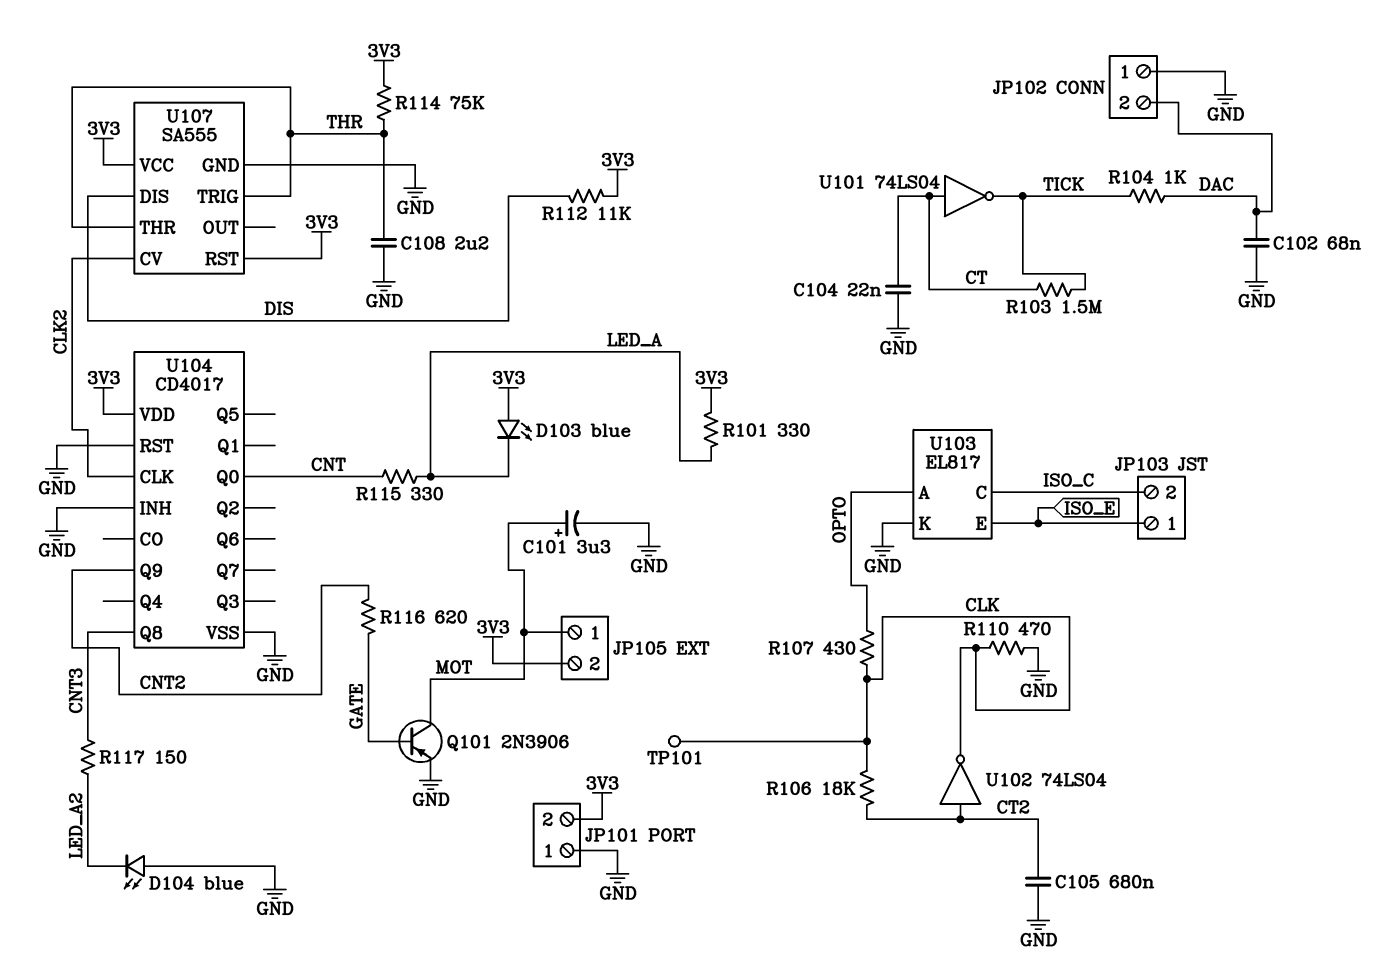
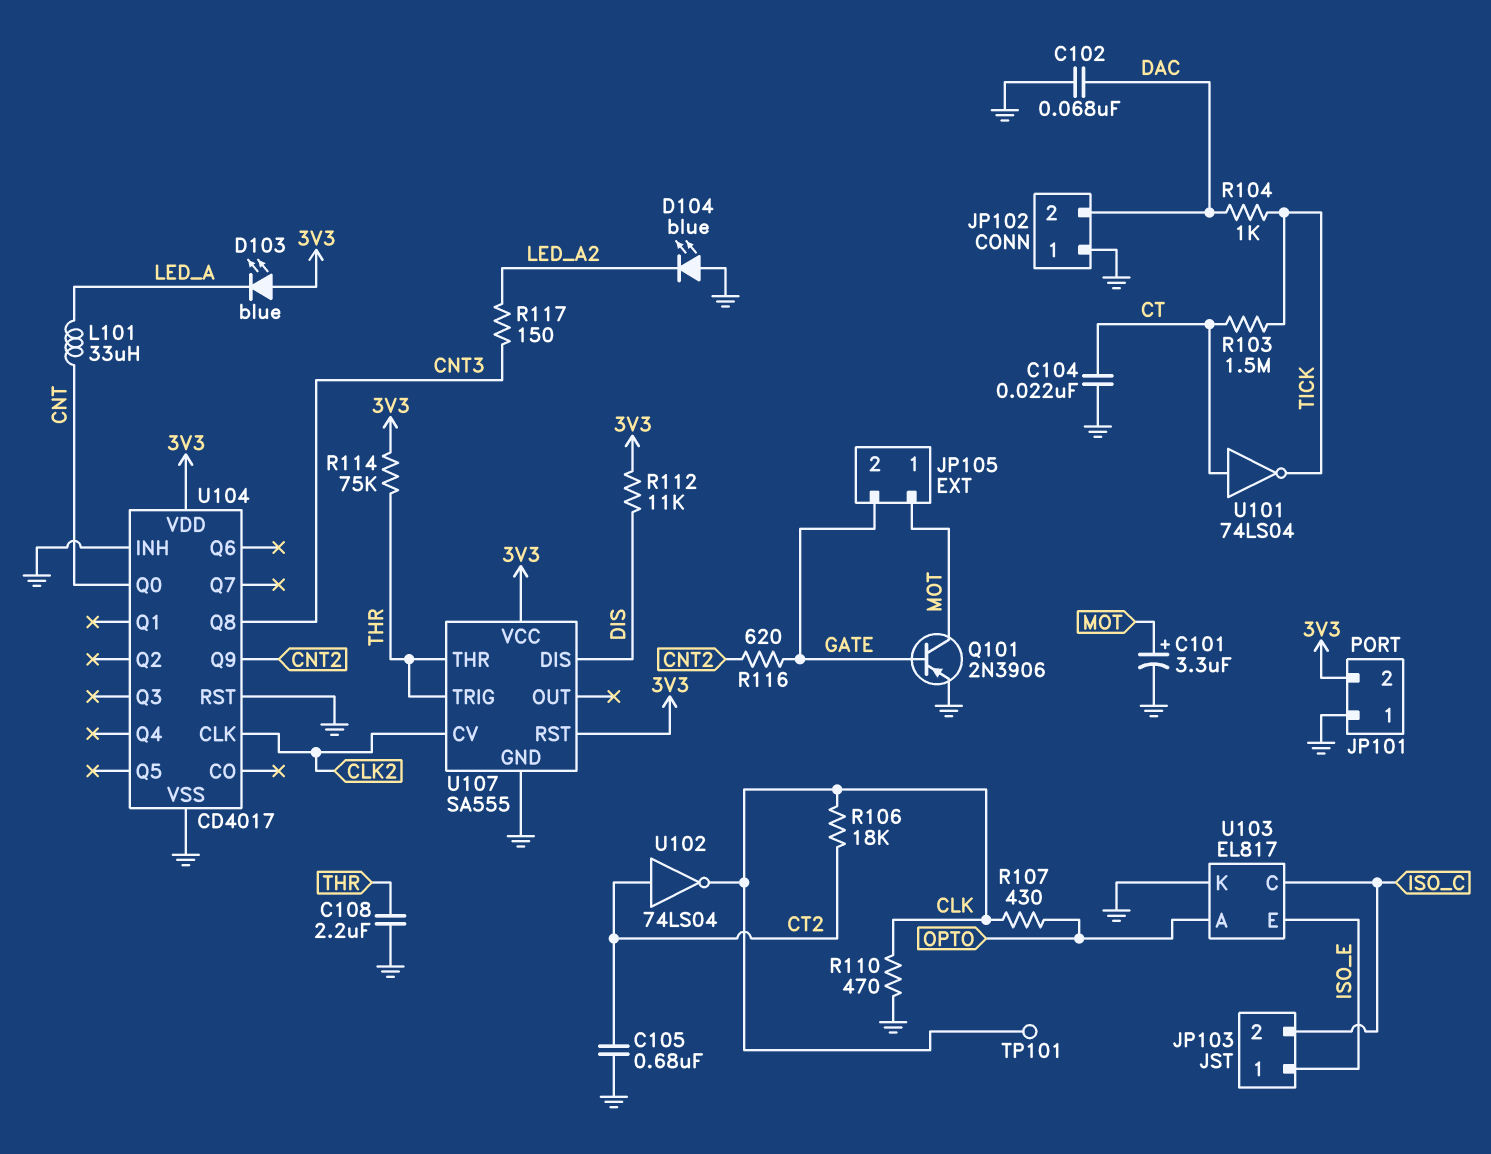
JP105 pin 2: 3V3 -> GATE
L101: none -> 33uH (CNT, LED_A)
R101: 330 (3V3, LED_A) -> none
R115: 330 (CNT, LED_A) -> none

